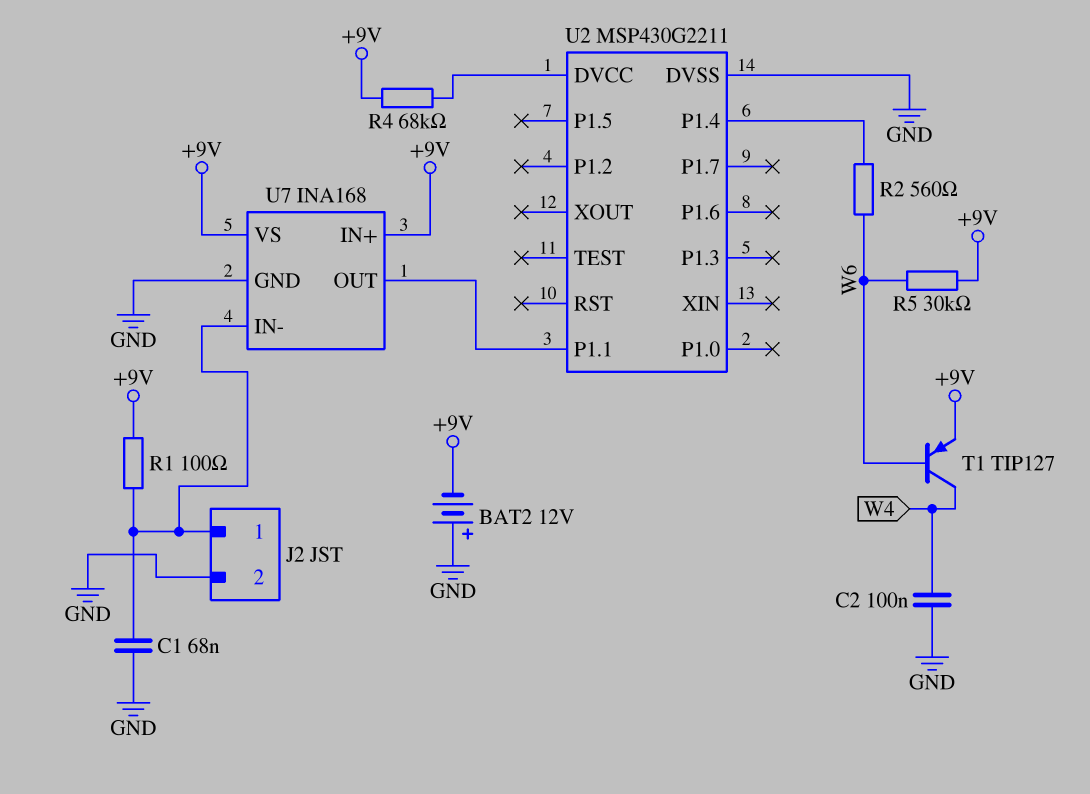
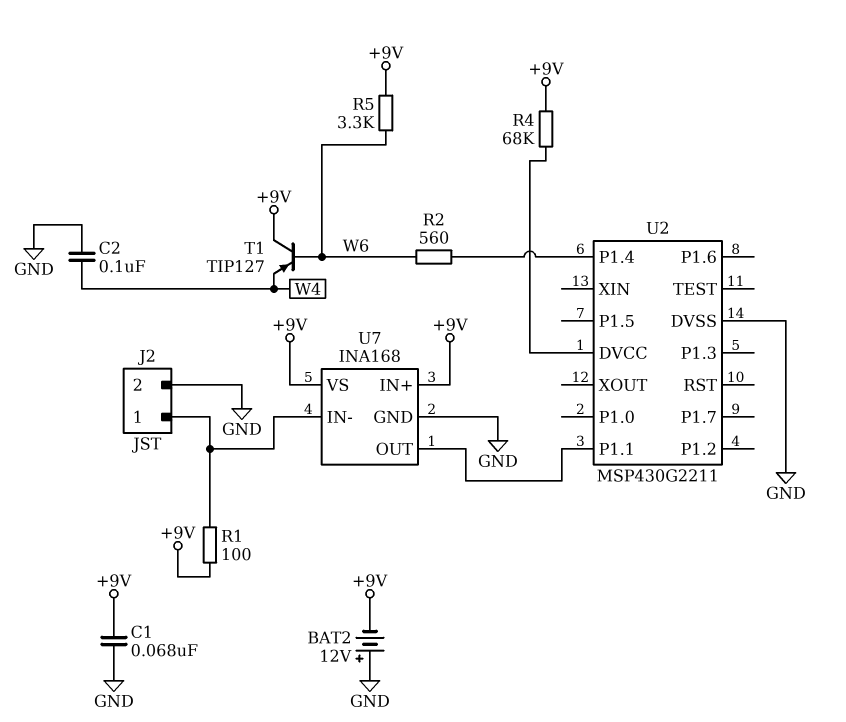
C1: 68nF (GND, J2/1) -> 68nF (+9V, GND)
R5: 30k (+9V, W6) -> 3.3k (+9V, W6)
T1: PNP TIP127 (B W6, C W4, E +9V) -> PNP TIP127 (B W6, C +9V, E W4)

